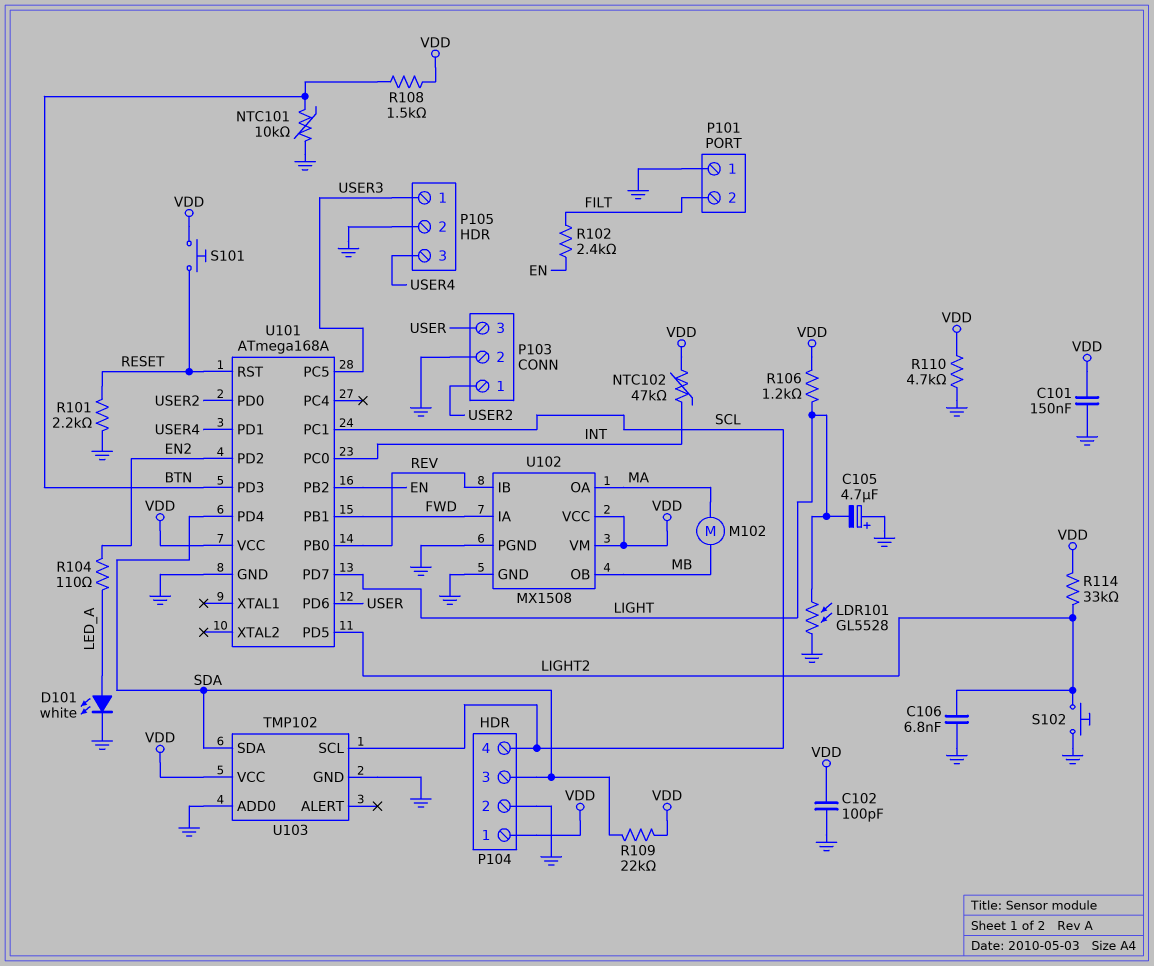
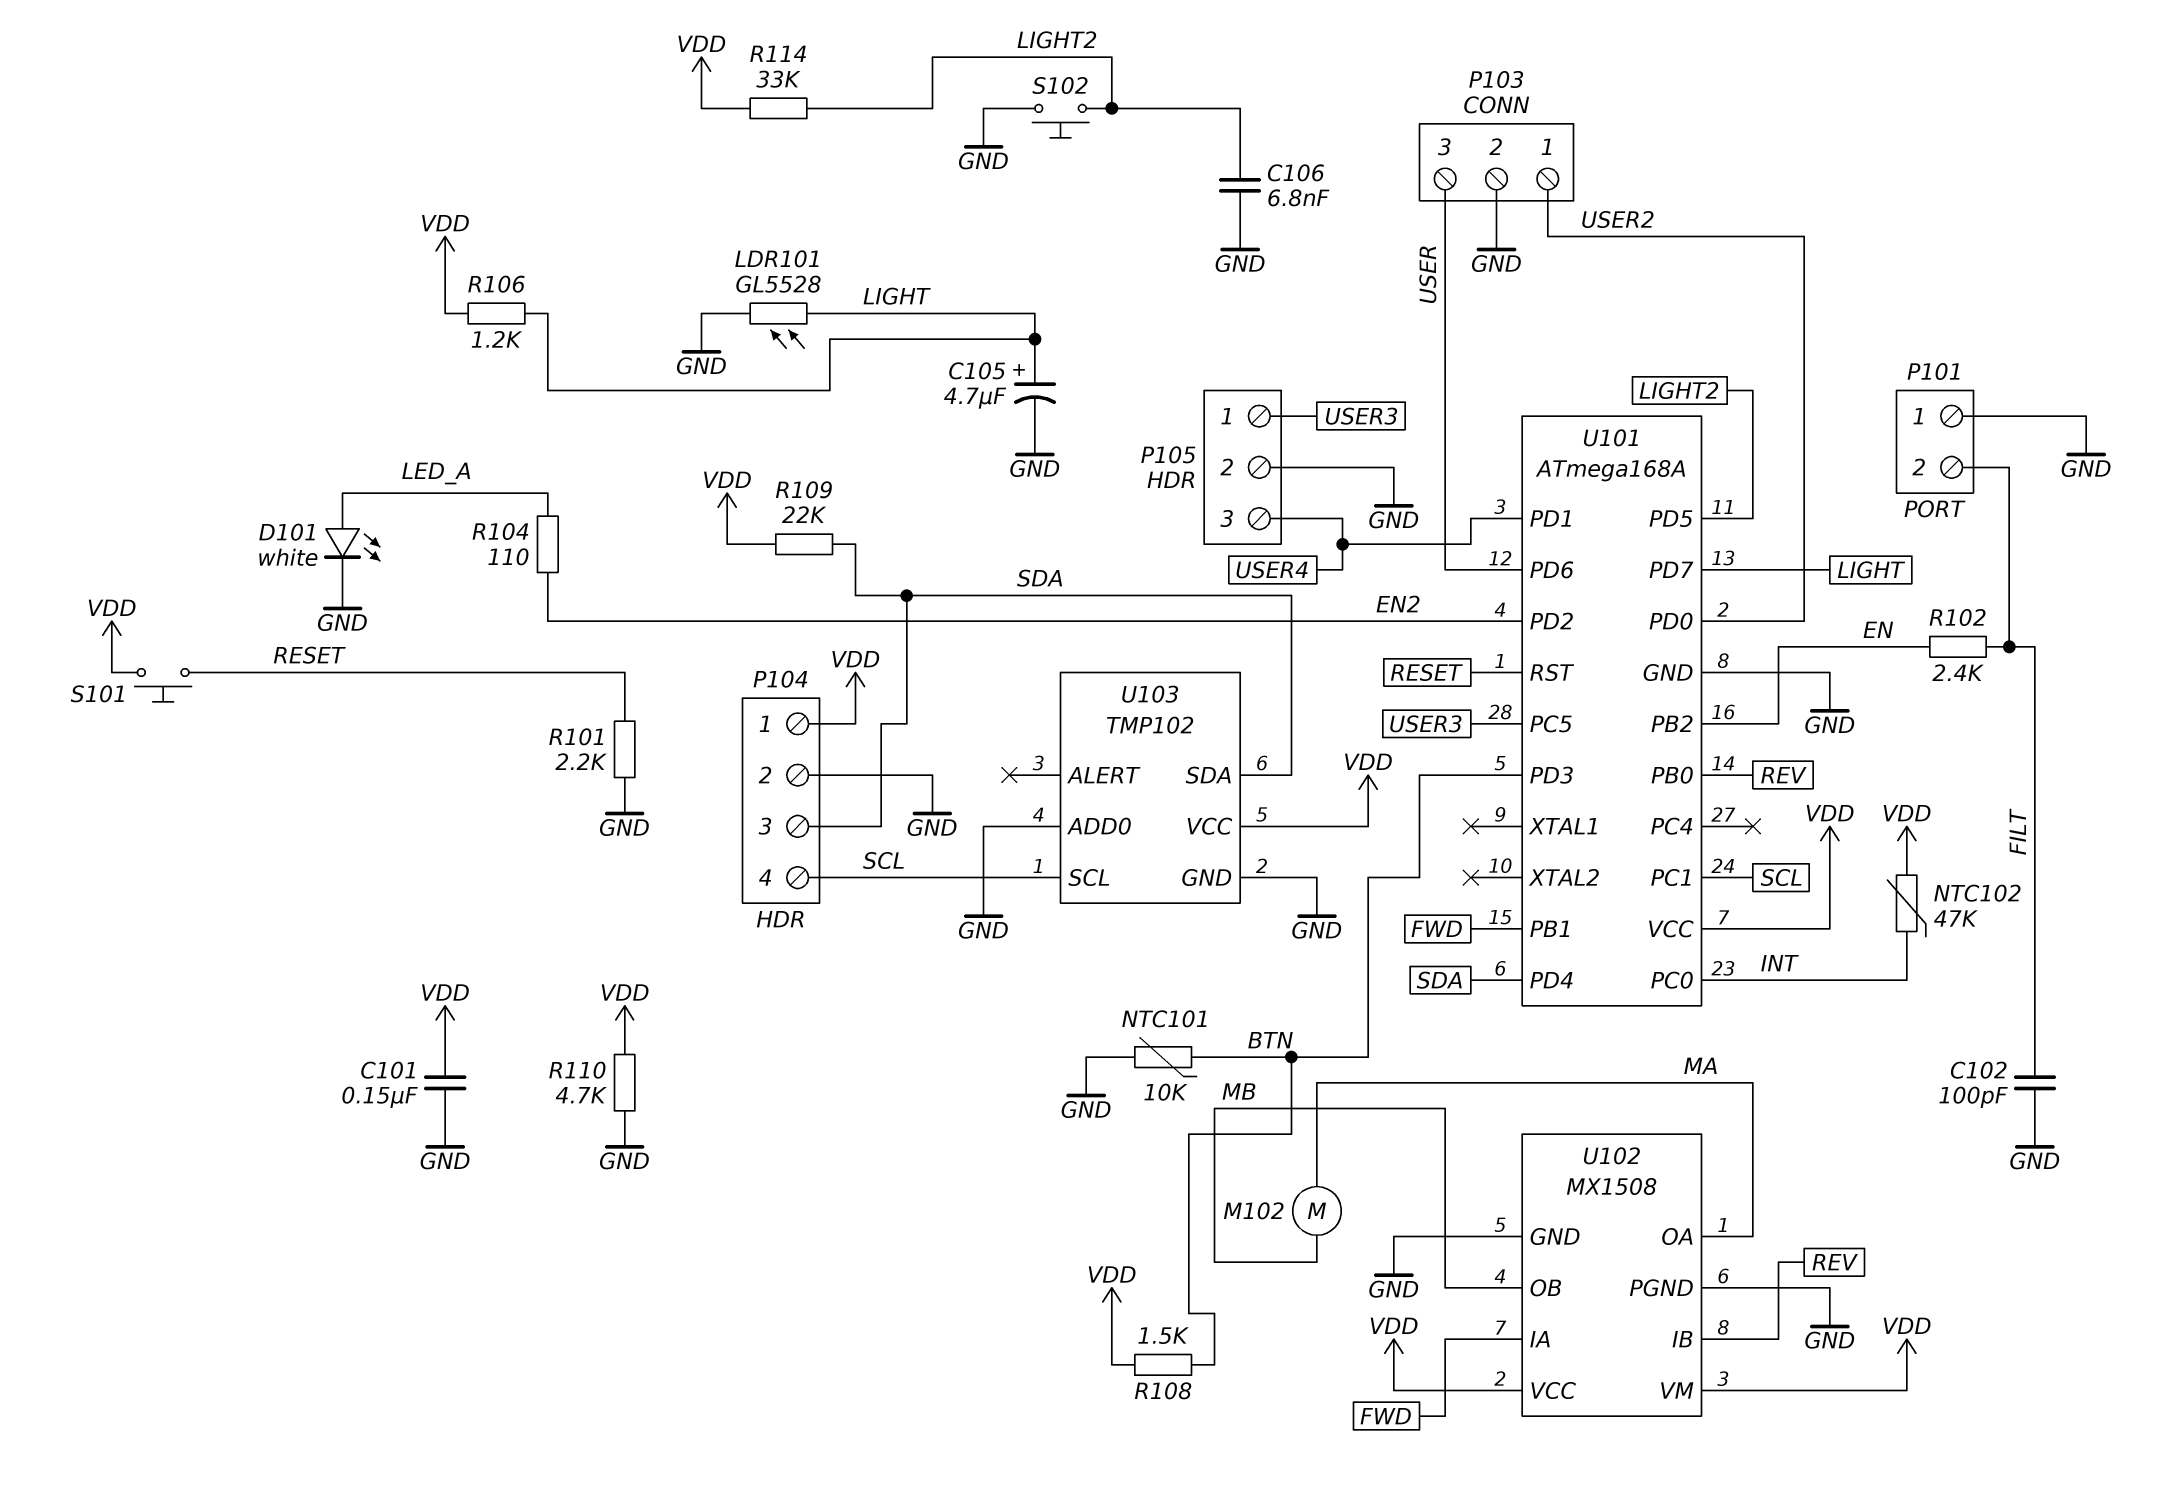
C102: 100pF (GND, VDD) -> 100pF (FILT, GND)
C105: 4.7uF (plus GND, minus LIGHT) -> 4.7uF (plus LIGHT, minus GND)

